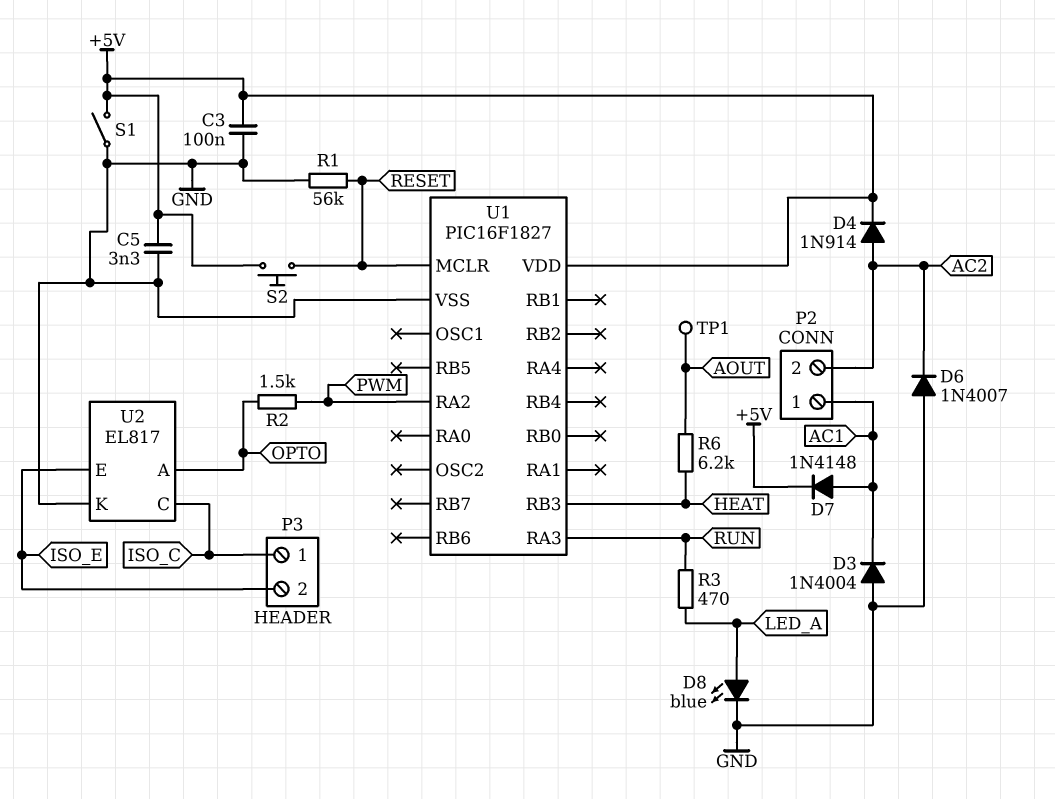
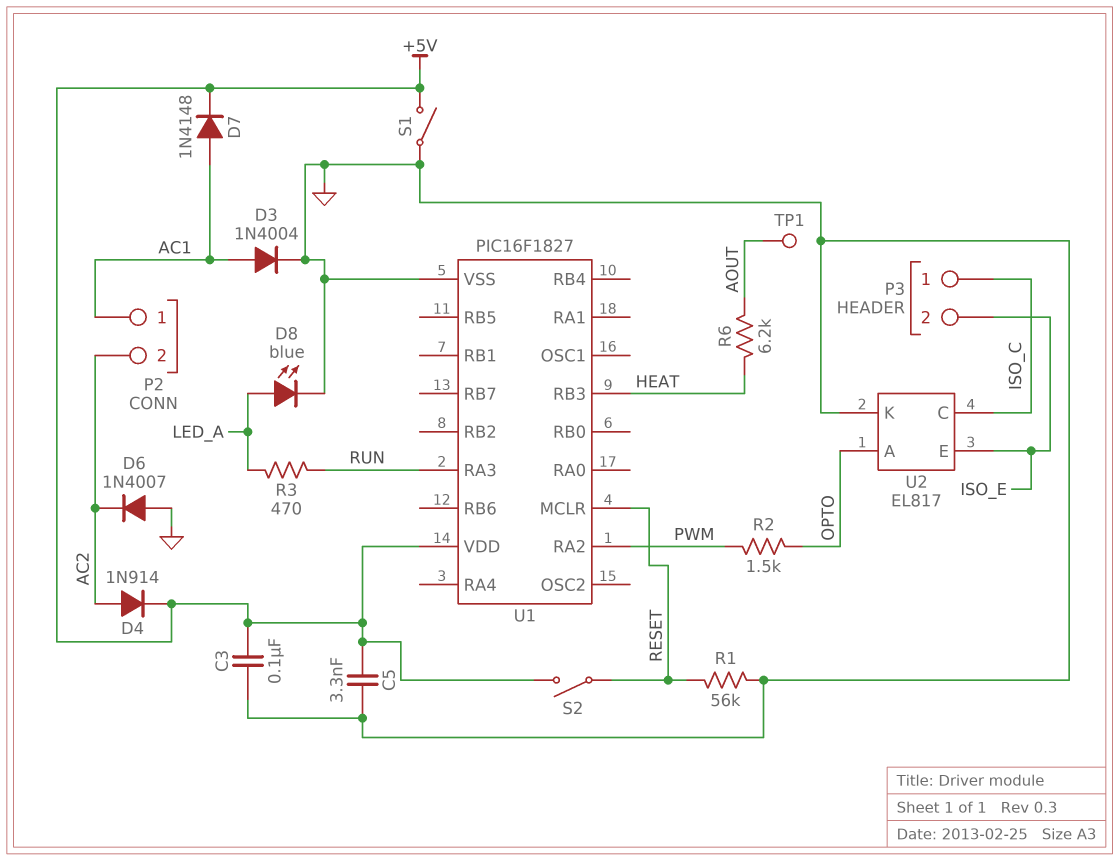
D3: diode 1N4004 (A GND, K AC1) -> diode 1N4004 (A AC1, K GND)
S2: button (+5V, RESET) -> switch (+5V, RESET)

